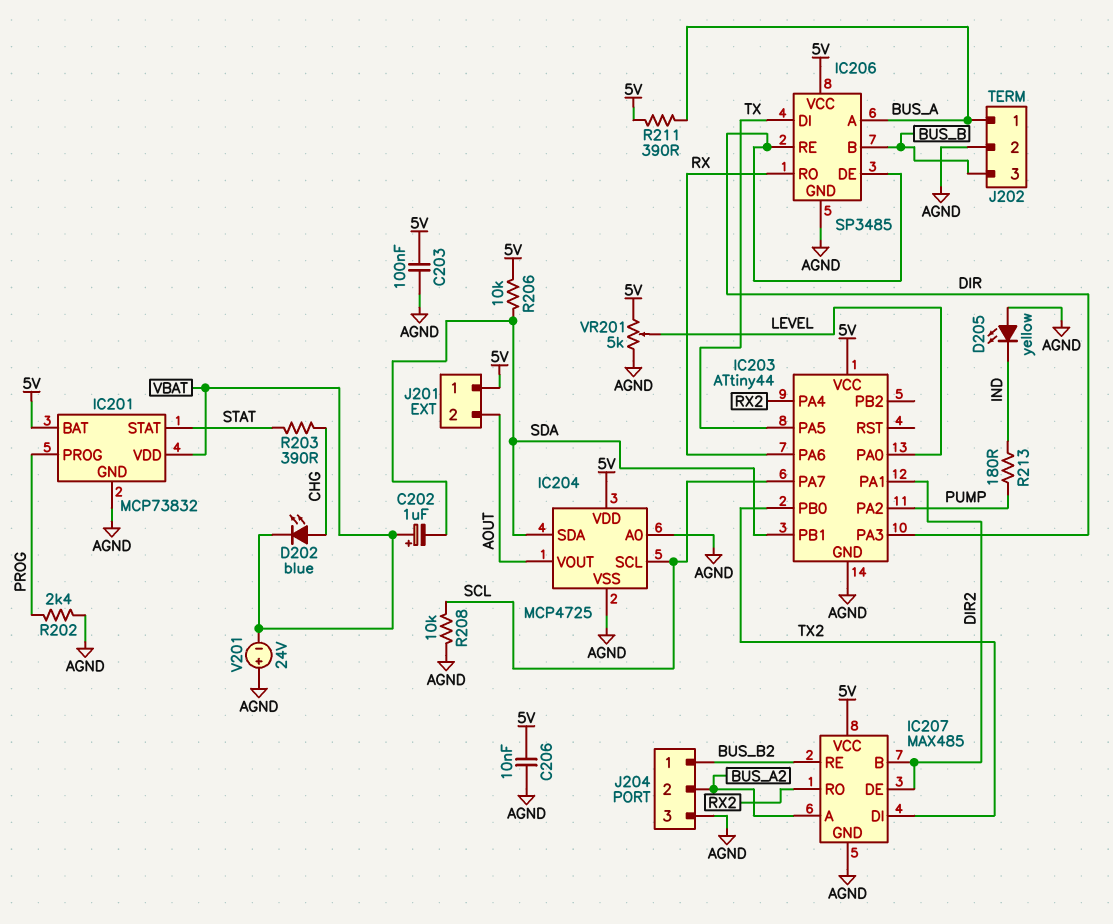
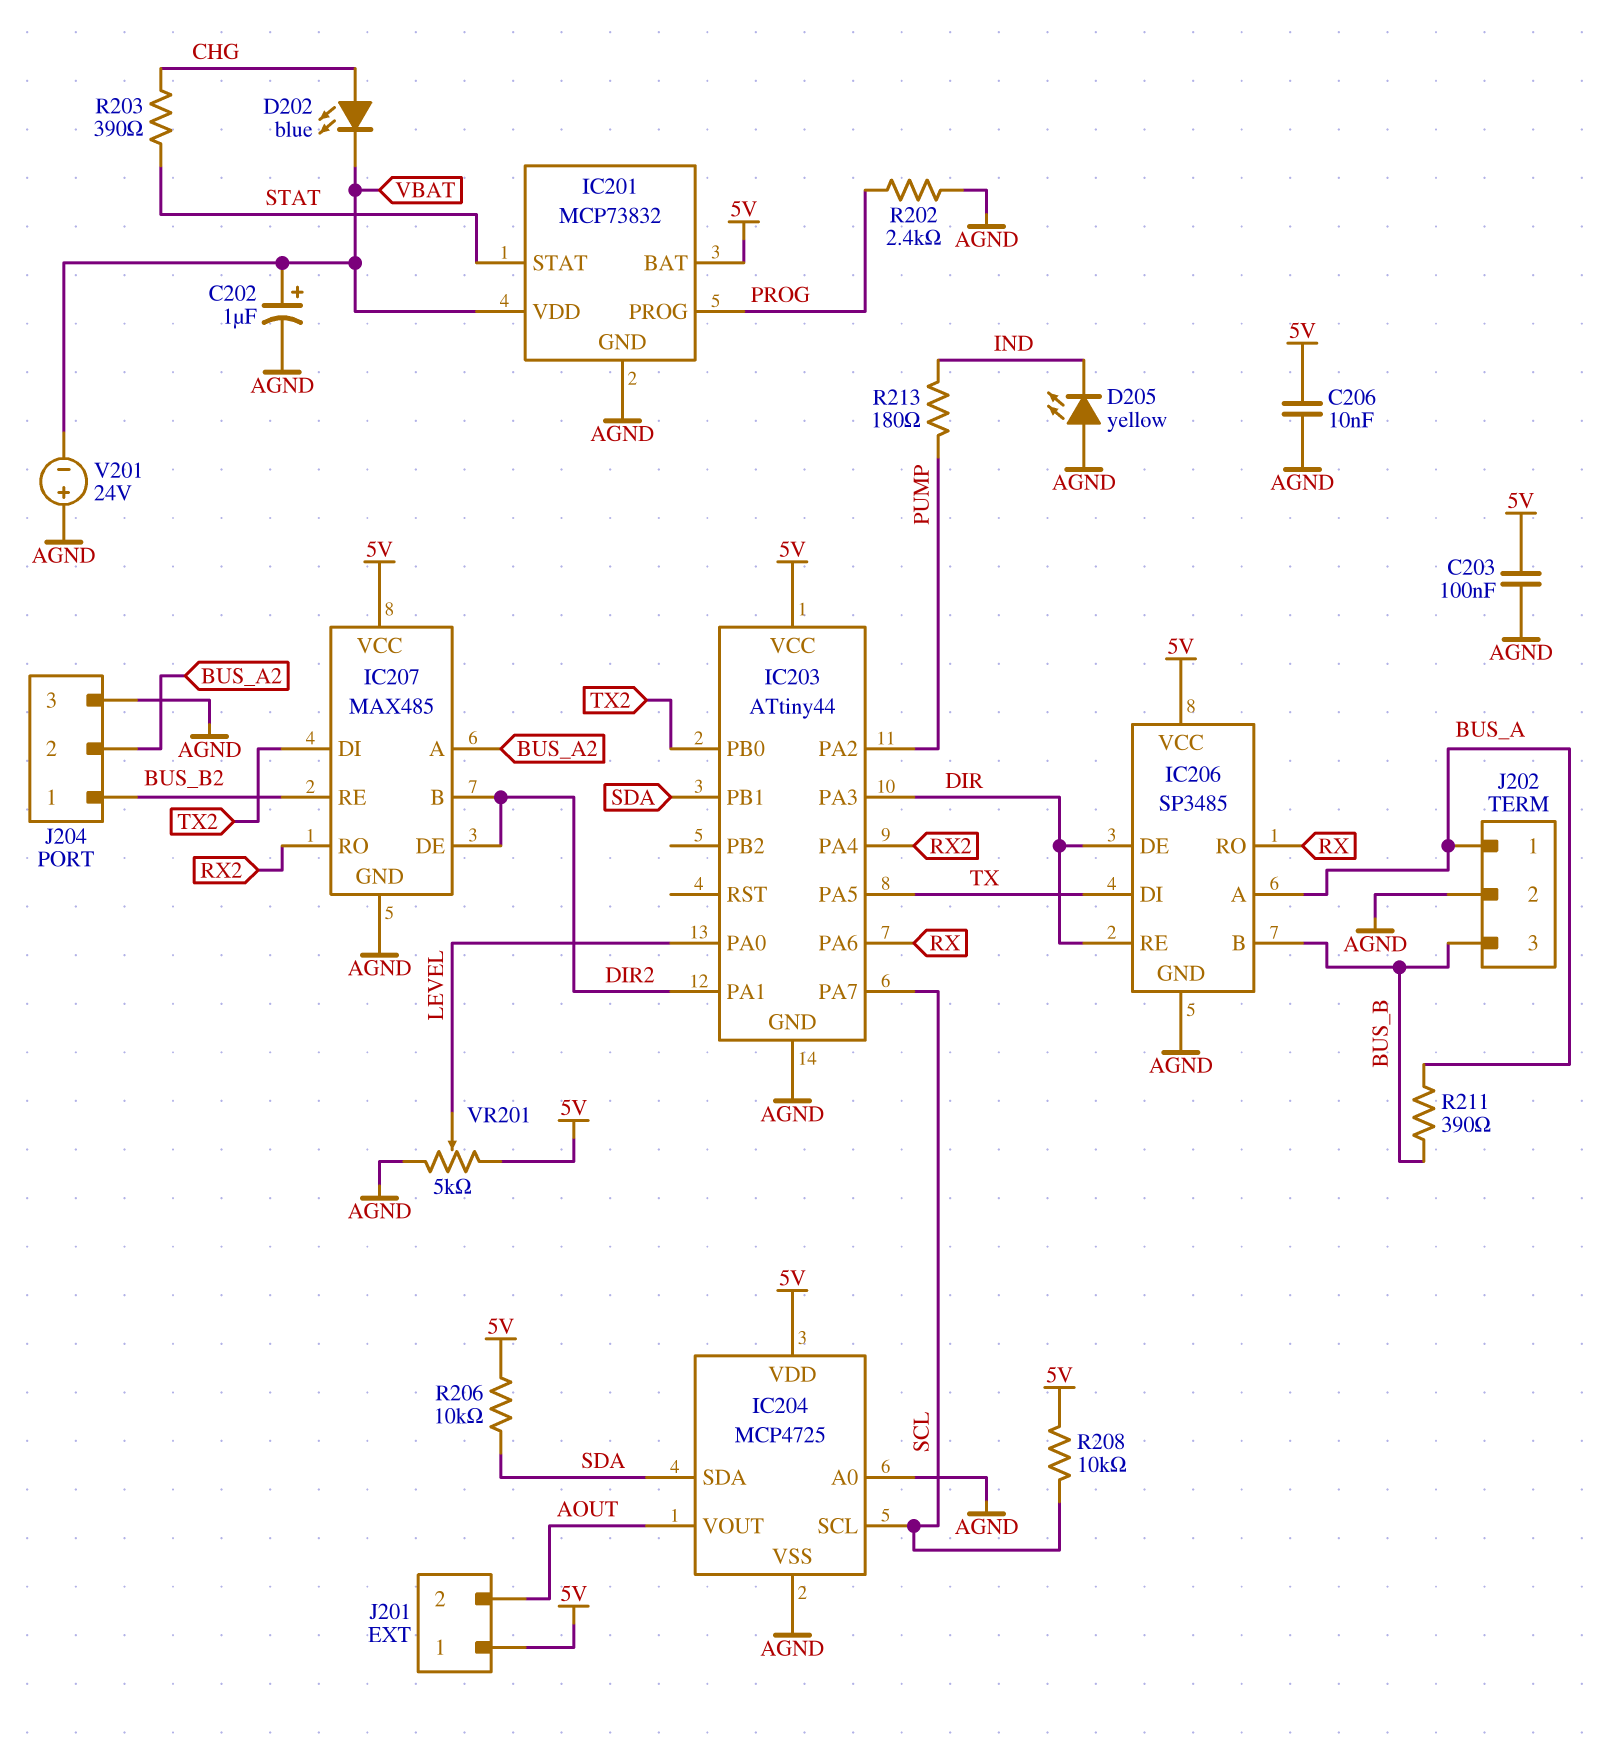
C202: 1uF (plus VBAT, minus SDA) -> 1uF (plus VBAT, minus AGND)
R208: 10k (AGND, SCL) -> 10k (5V, SCL)
R211: 390 (5V, BUS_A) -> 390 (BUS_A, BUS_B)

